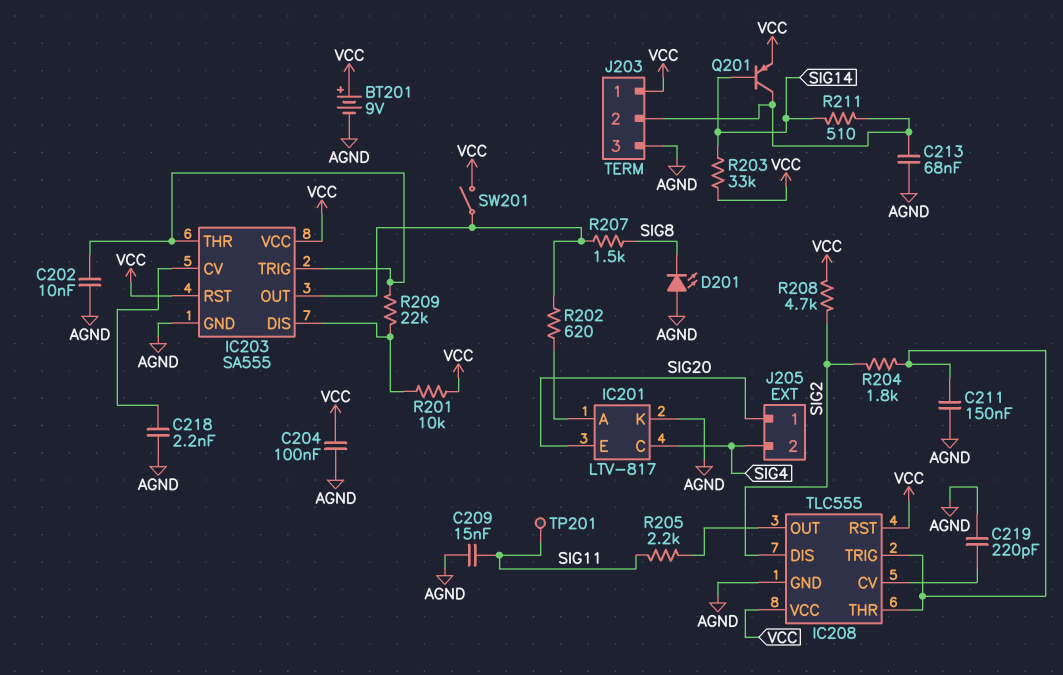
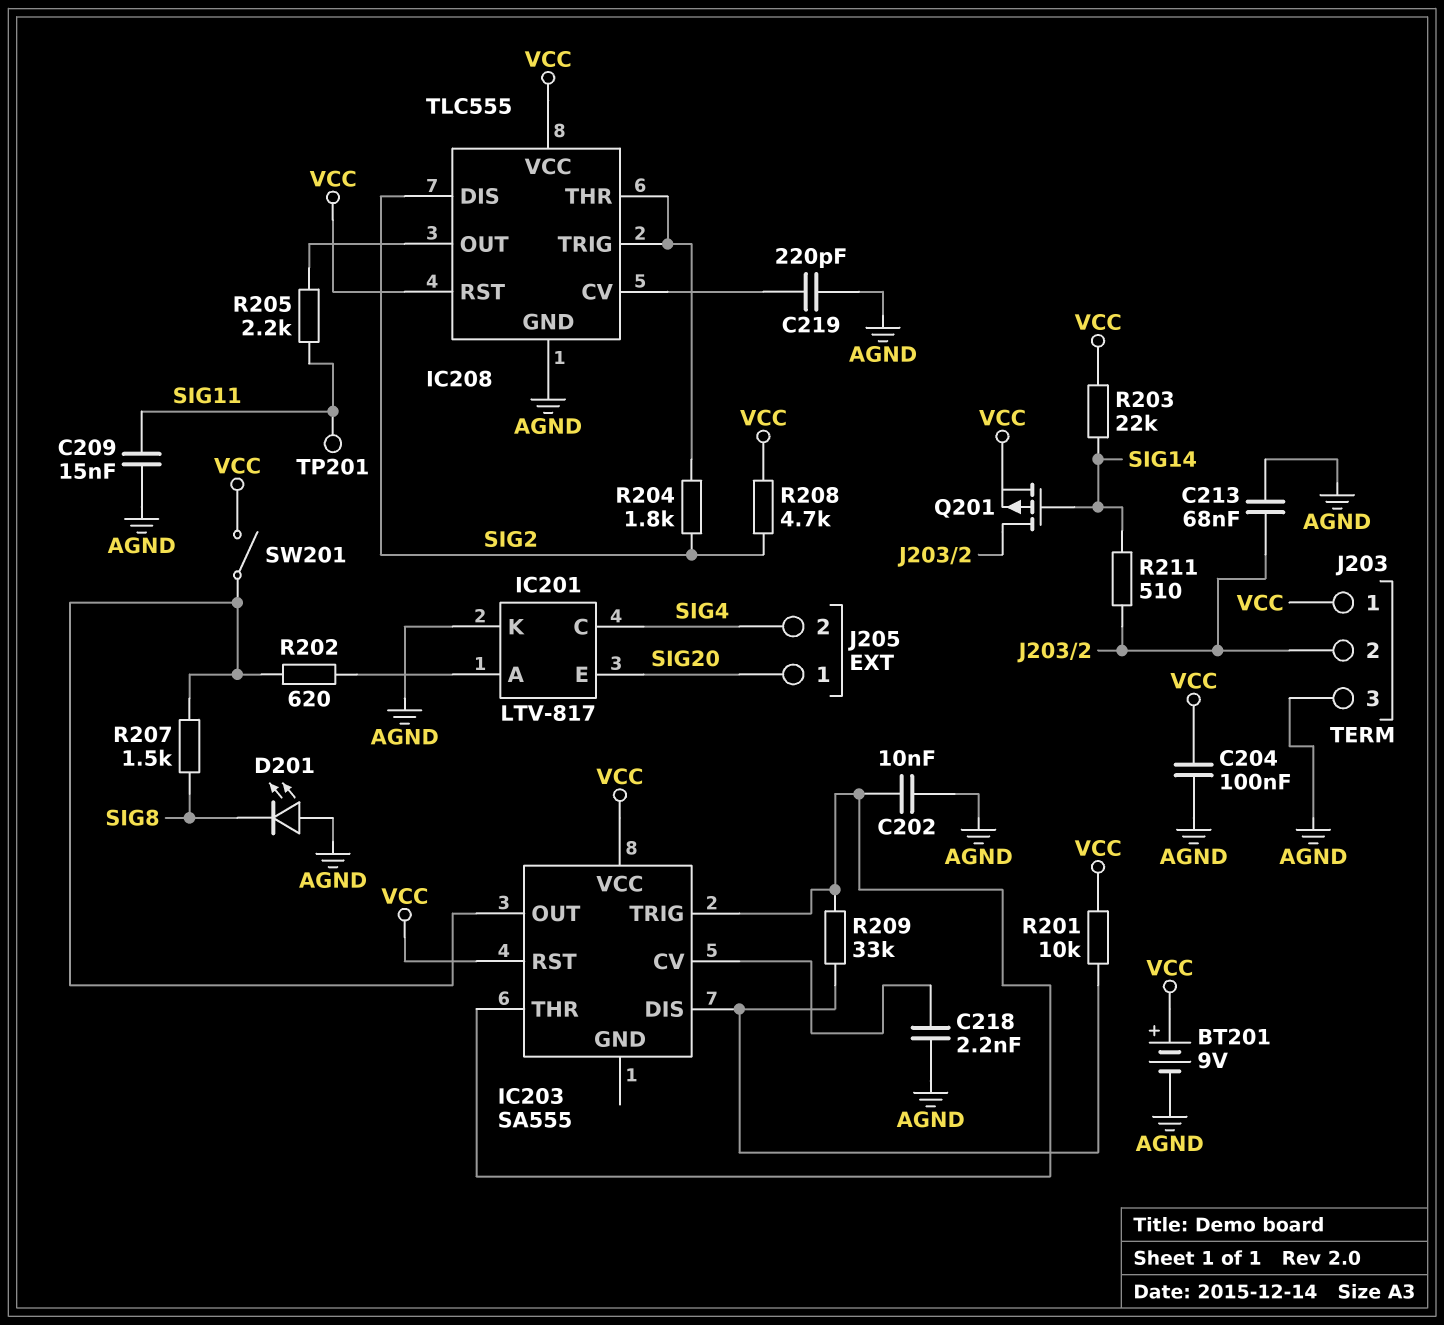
C211: 150nF (AGND, IC208/THR) -> none
IC203 pin GND: AGND -> none
Q201: PNP (B SIG14, C J203/2, E VCC) -> PMOS (G SIG14, D J203/2, S VCC)
R203: 33k (SIG14, VCC) -> 22k (SIG14, VCC)
R209: 22k (IC203/DIS, IC203/THR) -> 33k (IC203/DIS, IC203/THR)

